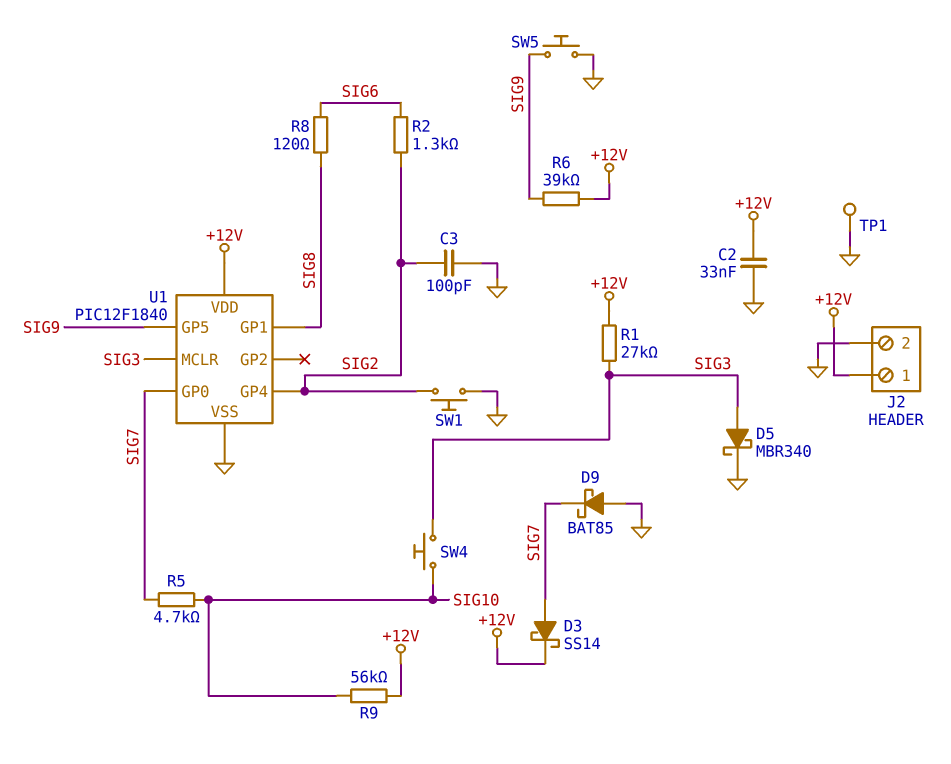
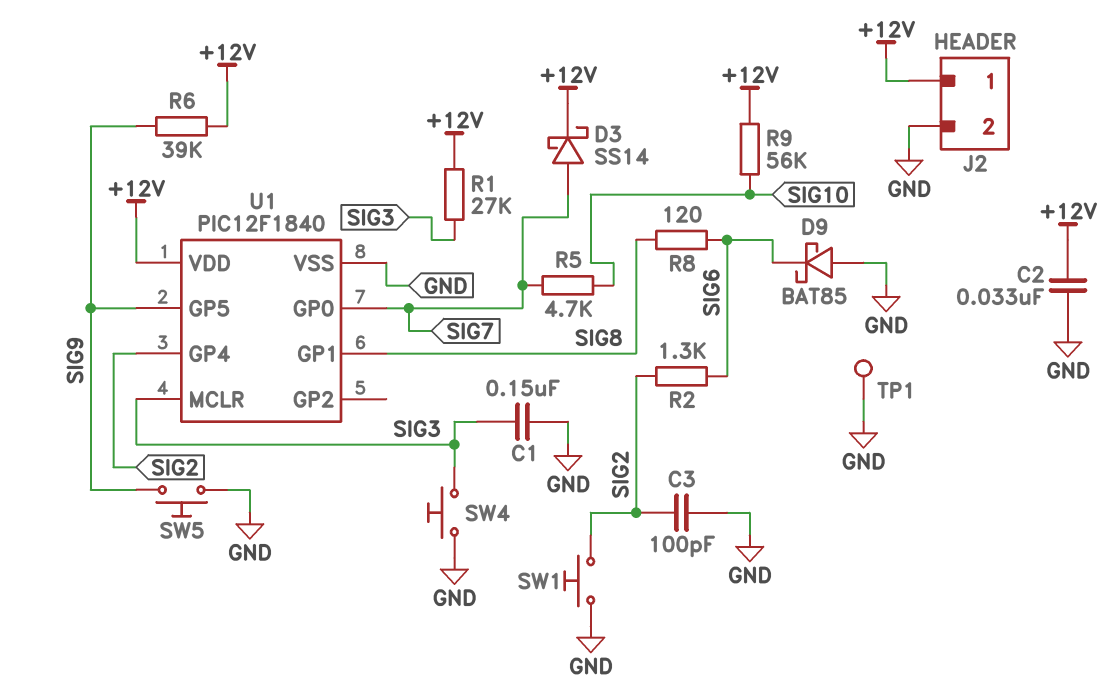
C1: none -> 150nF (GND, SIG3)
D5: schottky MBR340 (A SIG3, K GND) -> none
D9: schottky BAT85 (A GND, K SIG7) -> schottky BAT85 (A GND, K SIG6)
SW4: button (SIG3, SIG10) -> button (GND, SIG3)

